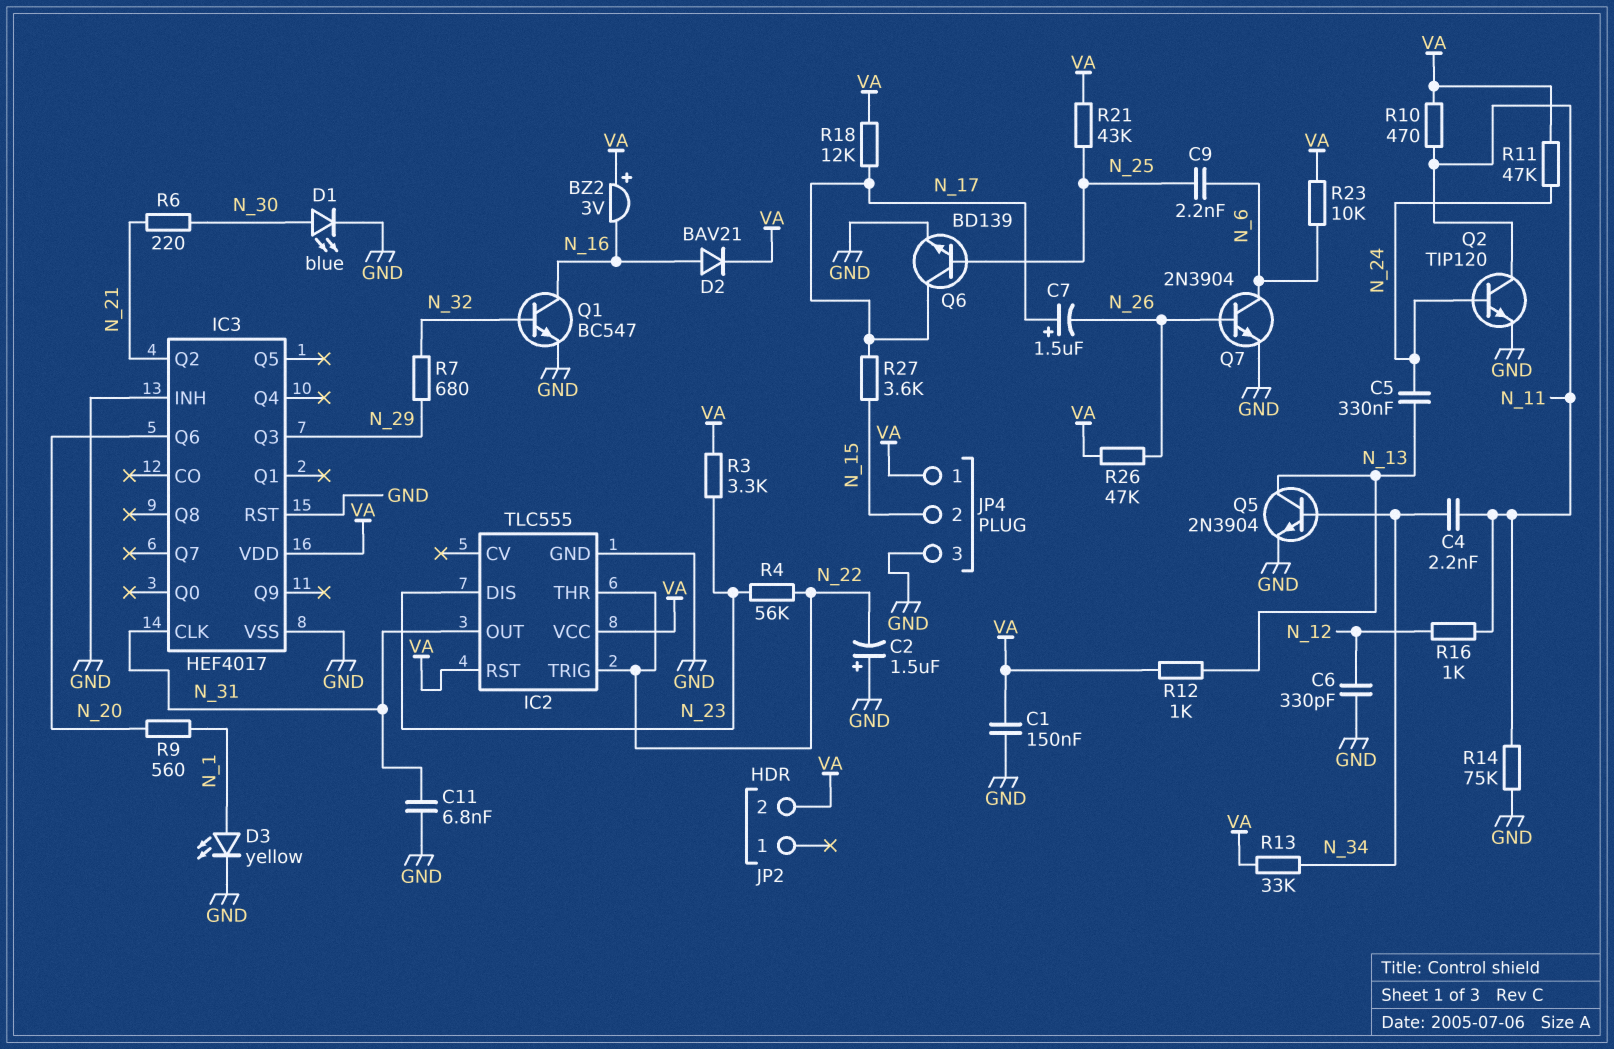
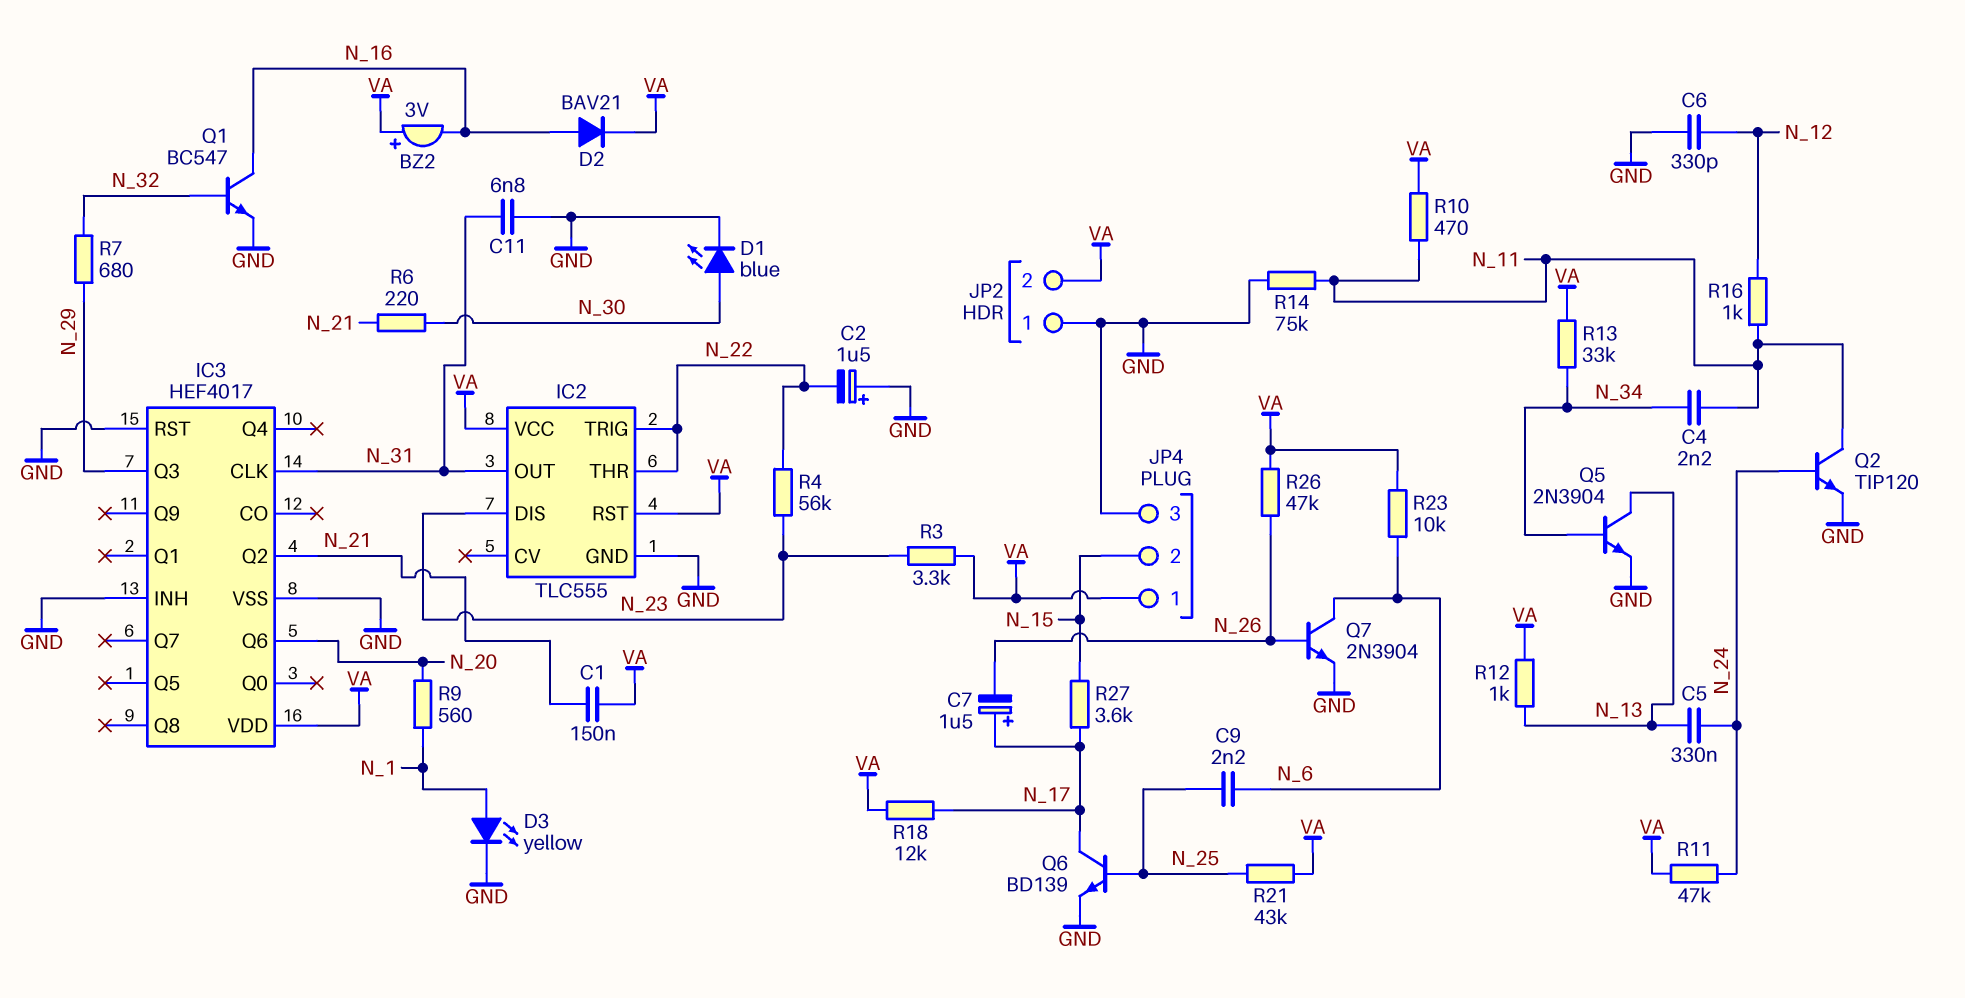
C1: 150nF (GND, VA) -> 150nF (N_21, VA)
JP2 pin 1: none -> GND

